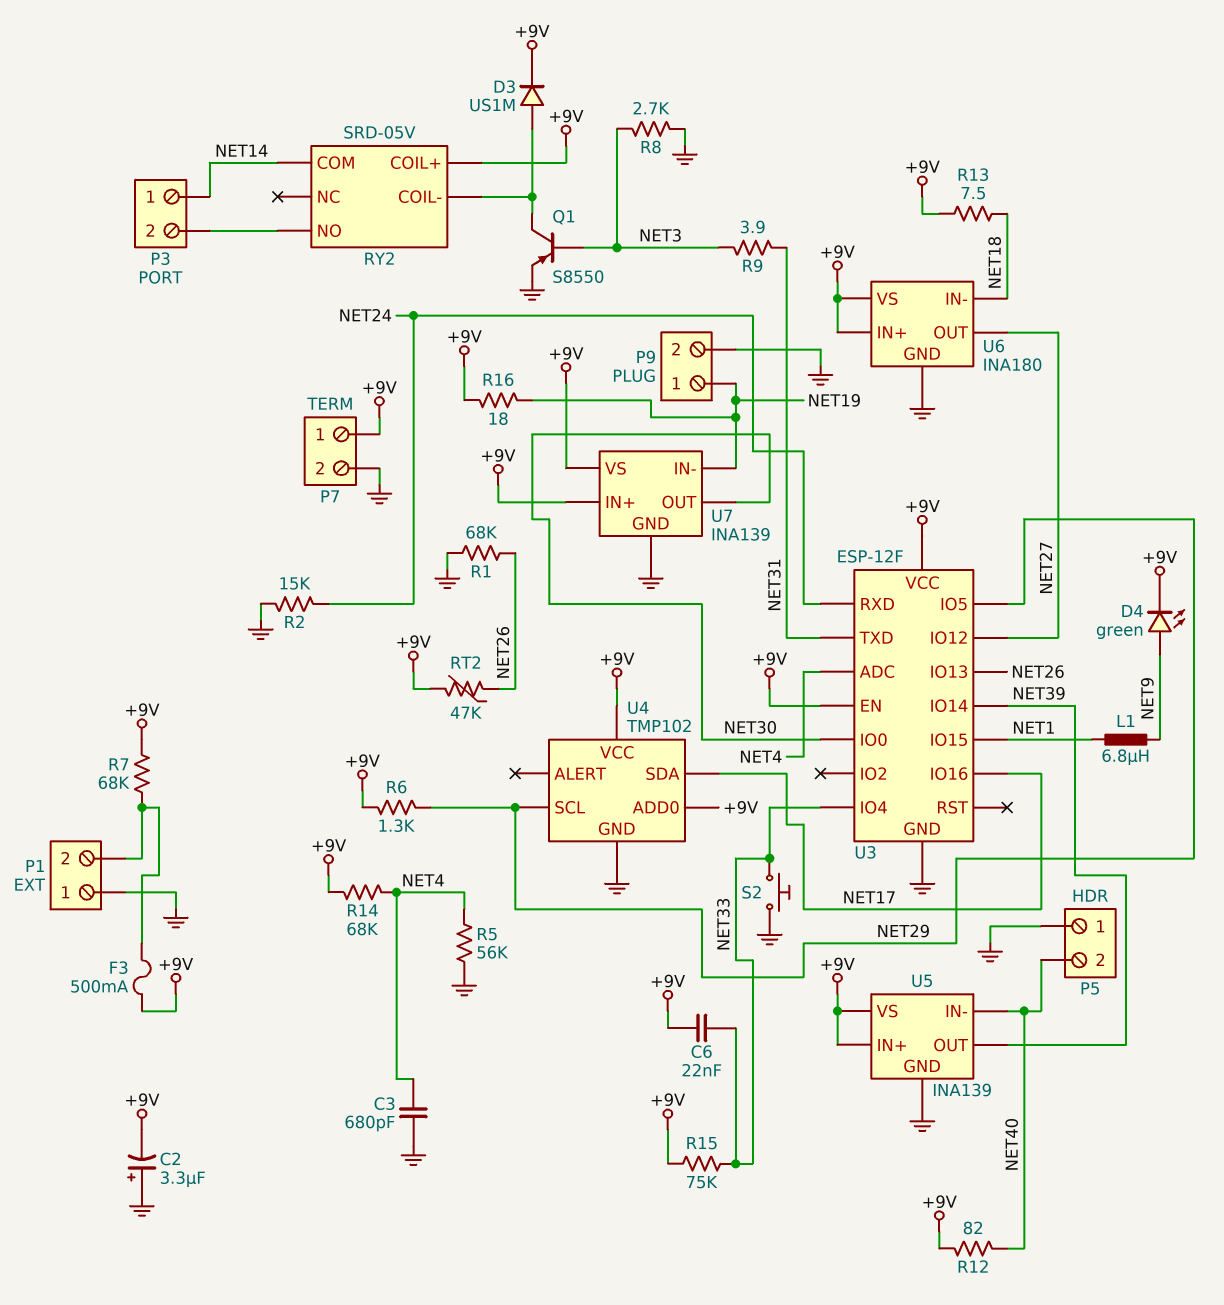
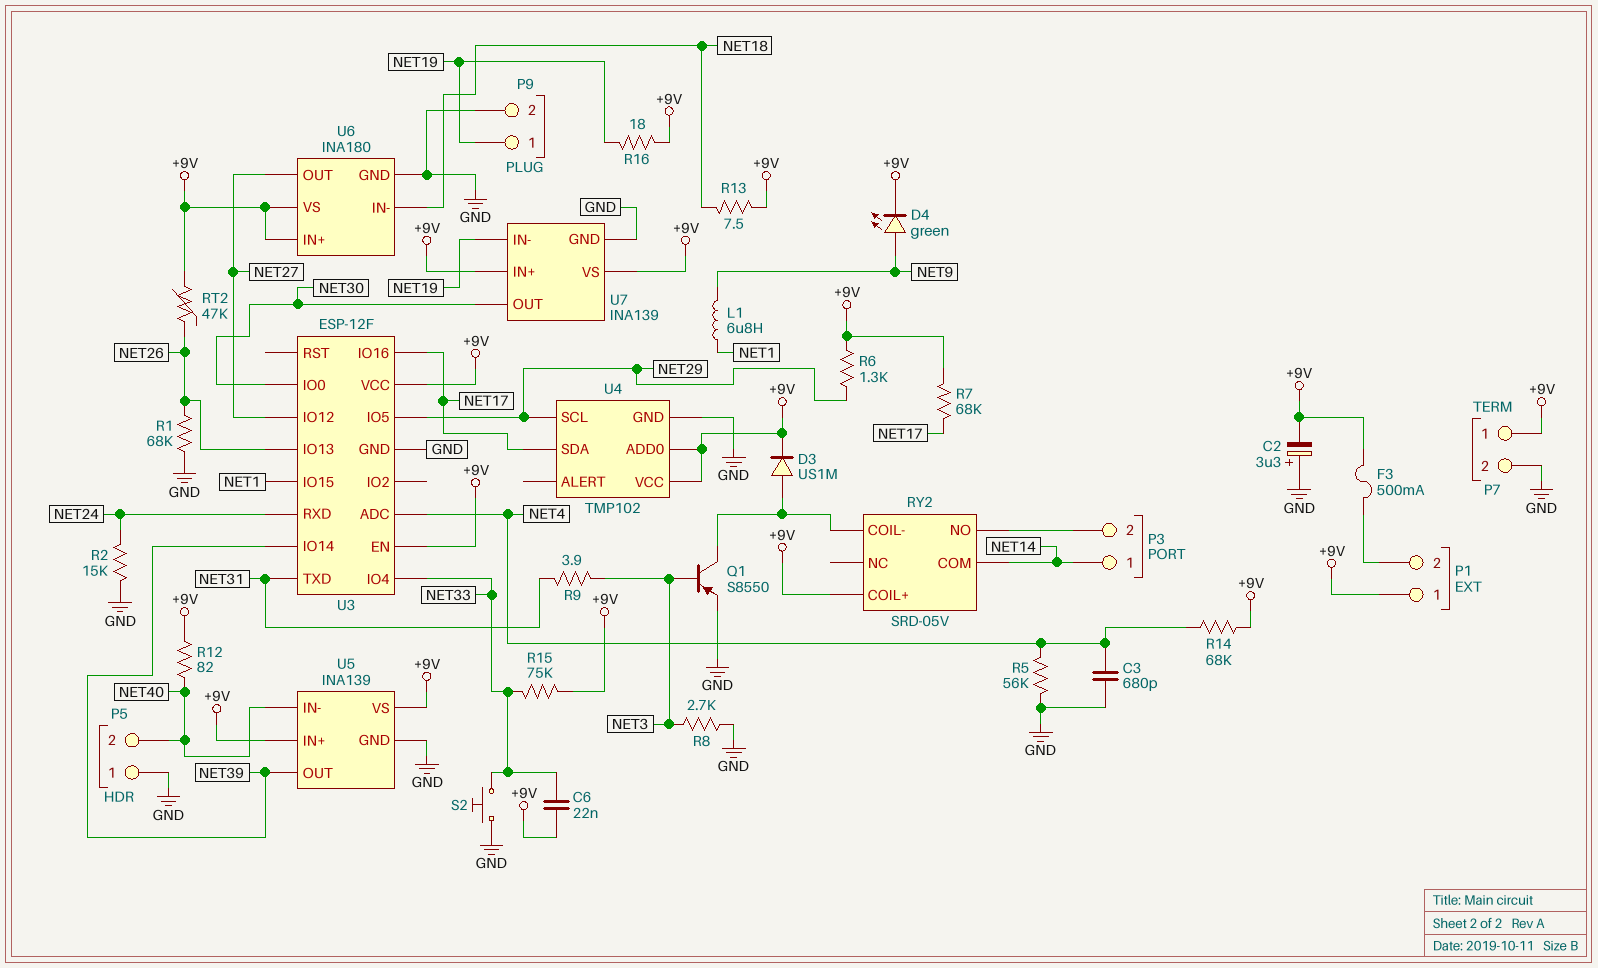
P1 pin 1: GND -> +9V
R7: 68k (+9V, P1/2) -> 68k (+9V, NET17)

